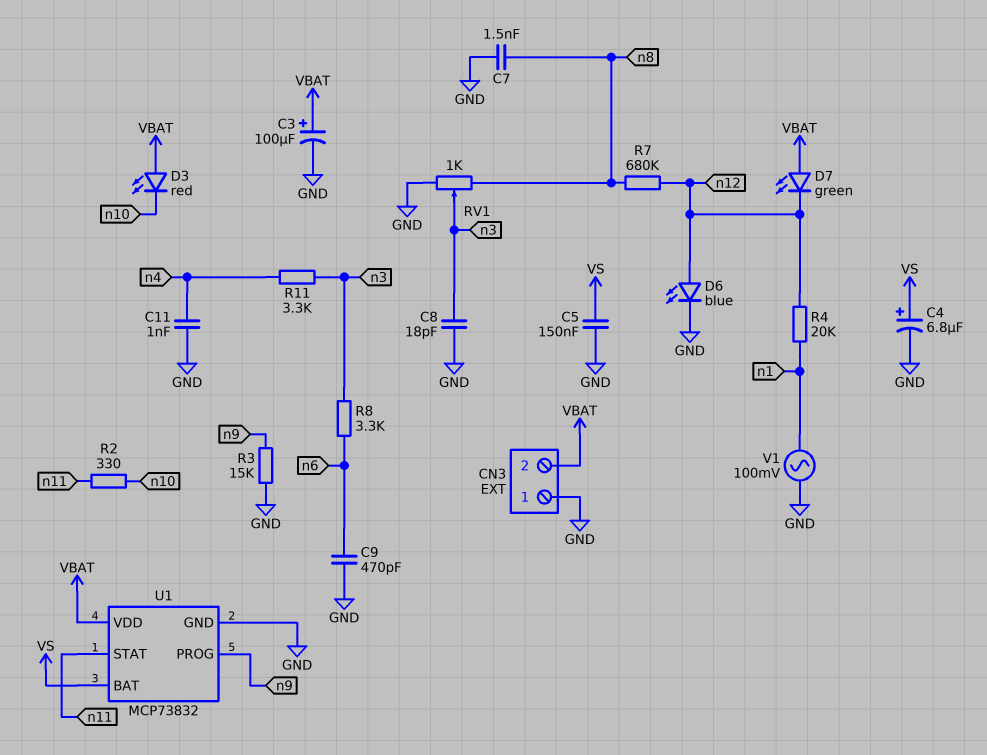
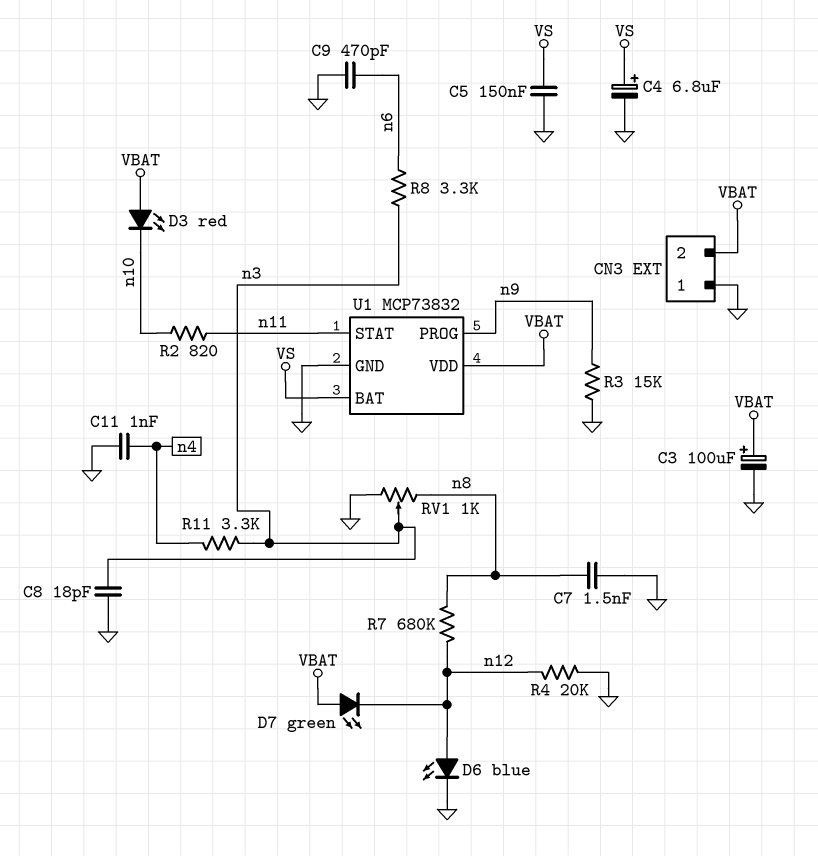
R2: 330 (n10, n11) -> 820 (n10, n11)
R4: 20k (n1, n12) -> 20k (GND, n12)
V1: AC 100mV (GND, n1) -> none

